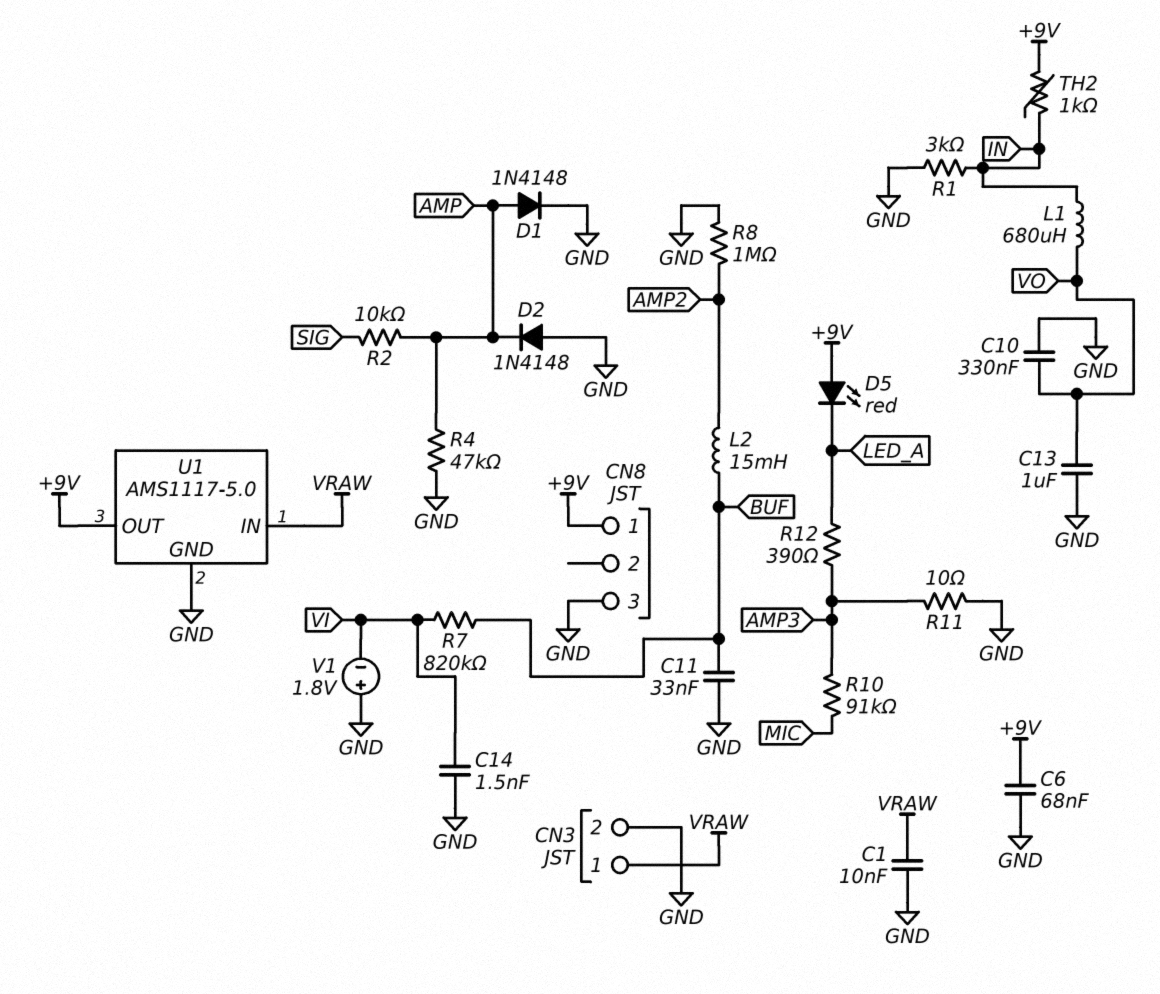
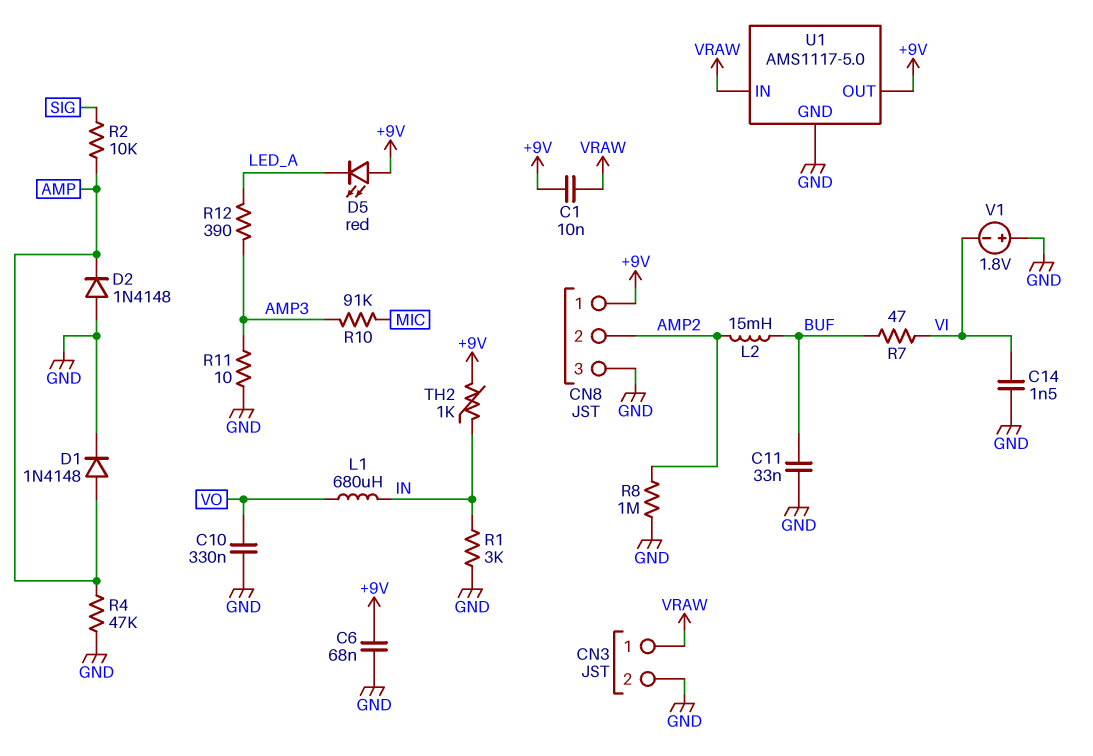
C1: 10nF (GND, VRAW) -> 10nF (+9V, VRAW)
C13: 1uF (GND, VO) -> none
CN8 pin 2: none -> AMP2
R7: 820k (BUF, VI) -> 47 (BUF, VI)

